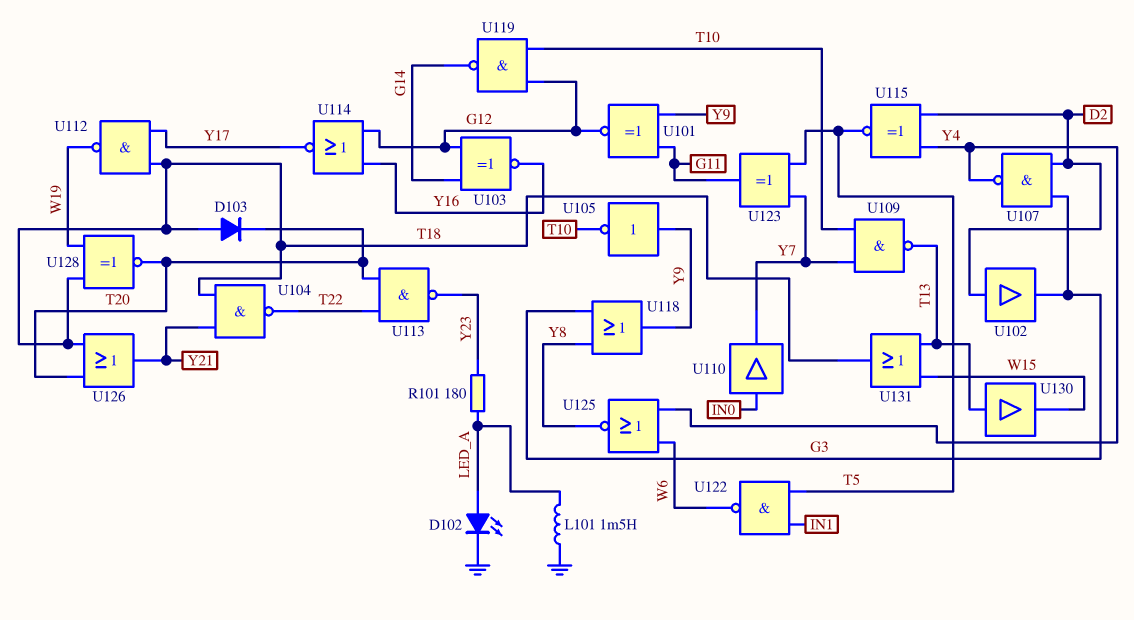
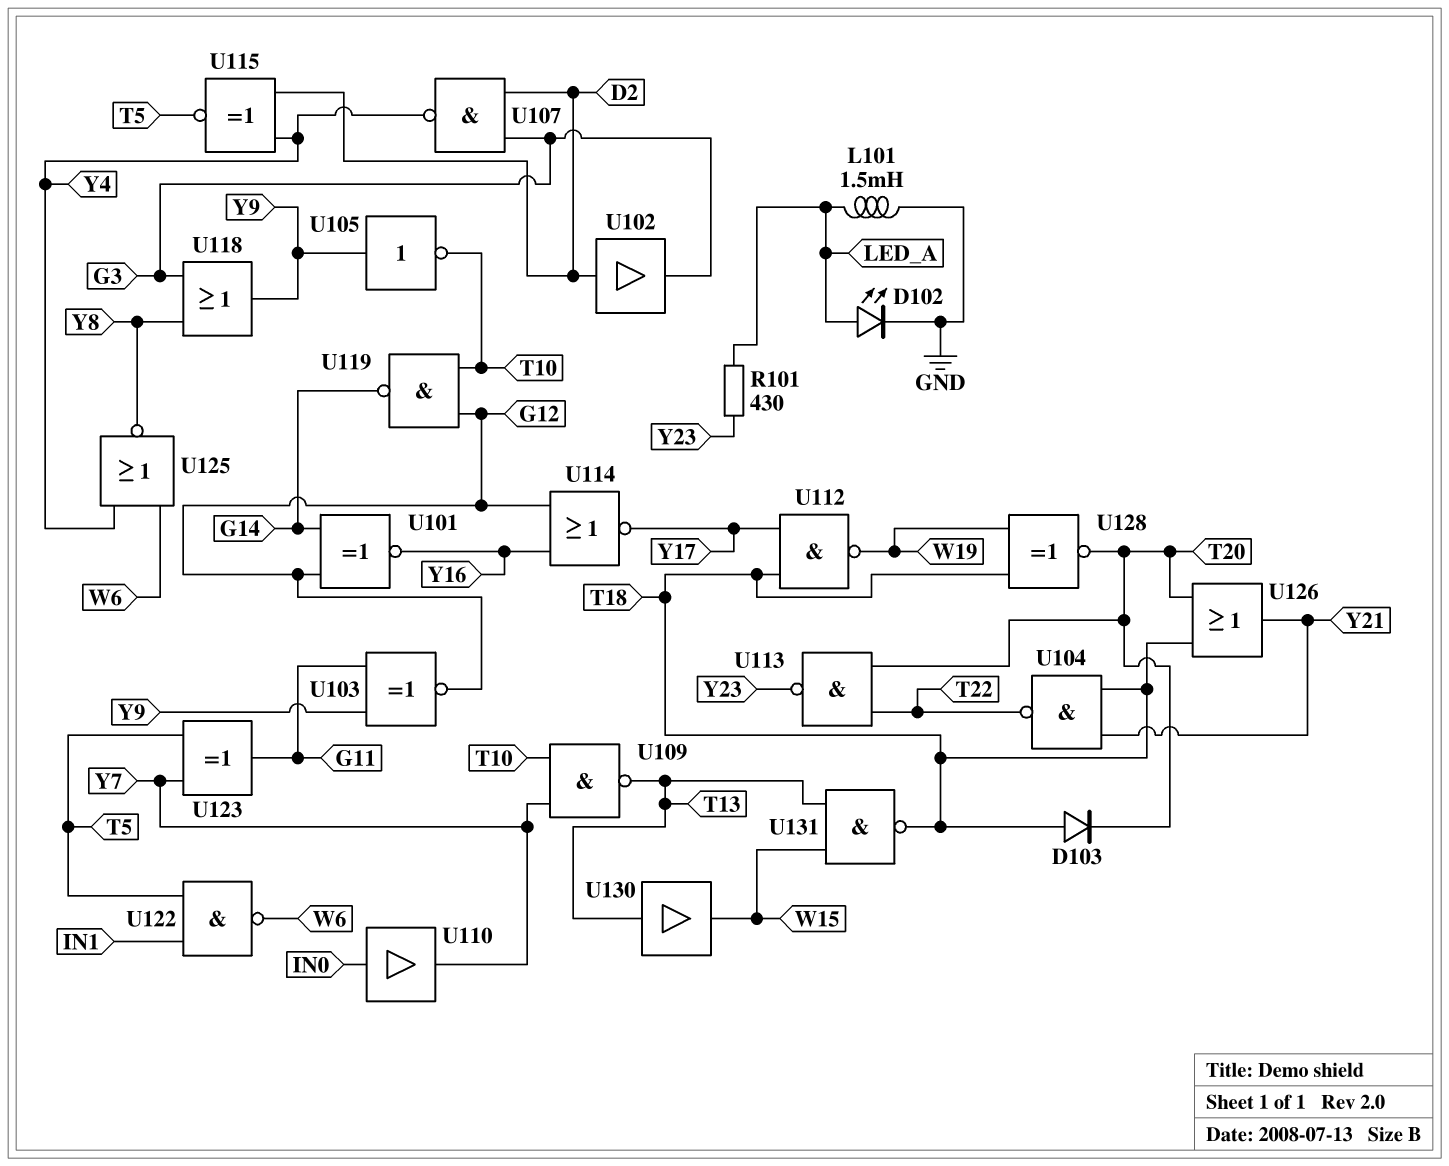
R101: 180 (LED_A, Y23) -> 430 (LED_A, Y23)
U101: XNOR (in G11, in Y9, out G12) -> XNOR (in G12, in G14, out Y16)
U103: XNOR (in G12, in G14, out Y16) -> XNOR (in G11, in Y9, out G12)
U131: OR (in T13, in W15, out T18) -> NAND (in T13, in W15, out T18)

